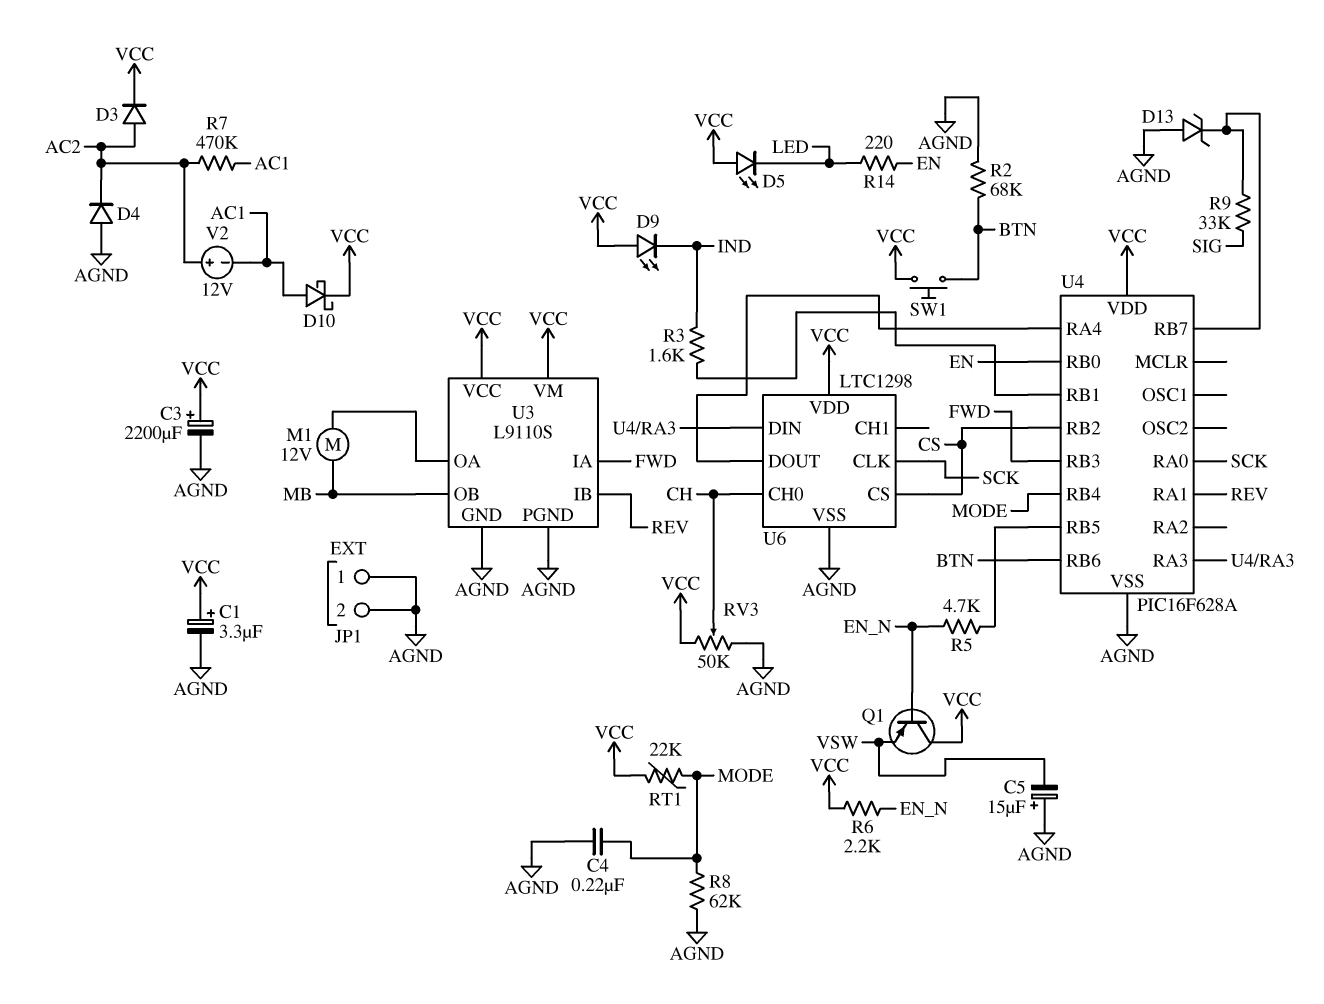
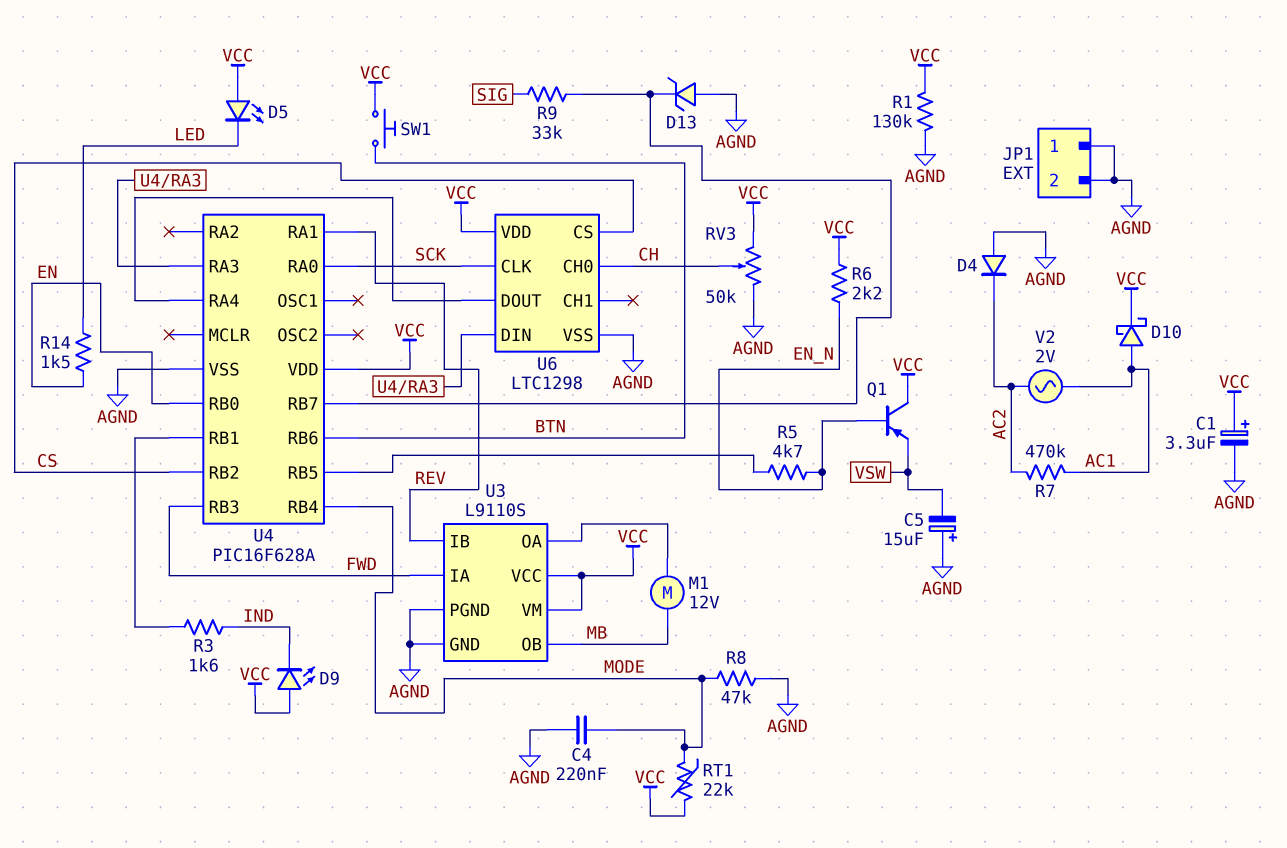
C3: 2200uF (plus VCC, minus AGND) -> none
D3: diode (A AC2, K VCC) -> none
R1: none -> 130k (AGND, VCC)
R2: 68k (AGND, BTN) -> none
R8: 62k (AGND, MODE) -> 47k (AGND, MODE)
R14: 220 (EN, LED) -> 1.5k (EN, LED)
V2: 12V (plus AC2, minus AC1) -> AC 2V (AC1, AC2)

